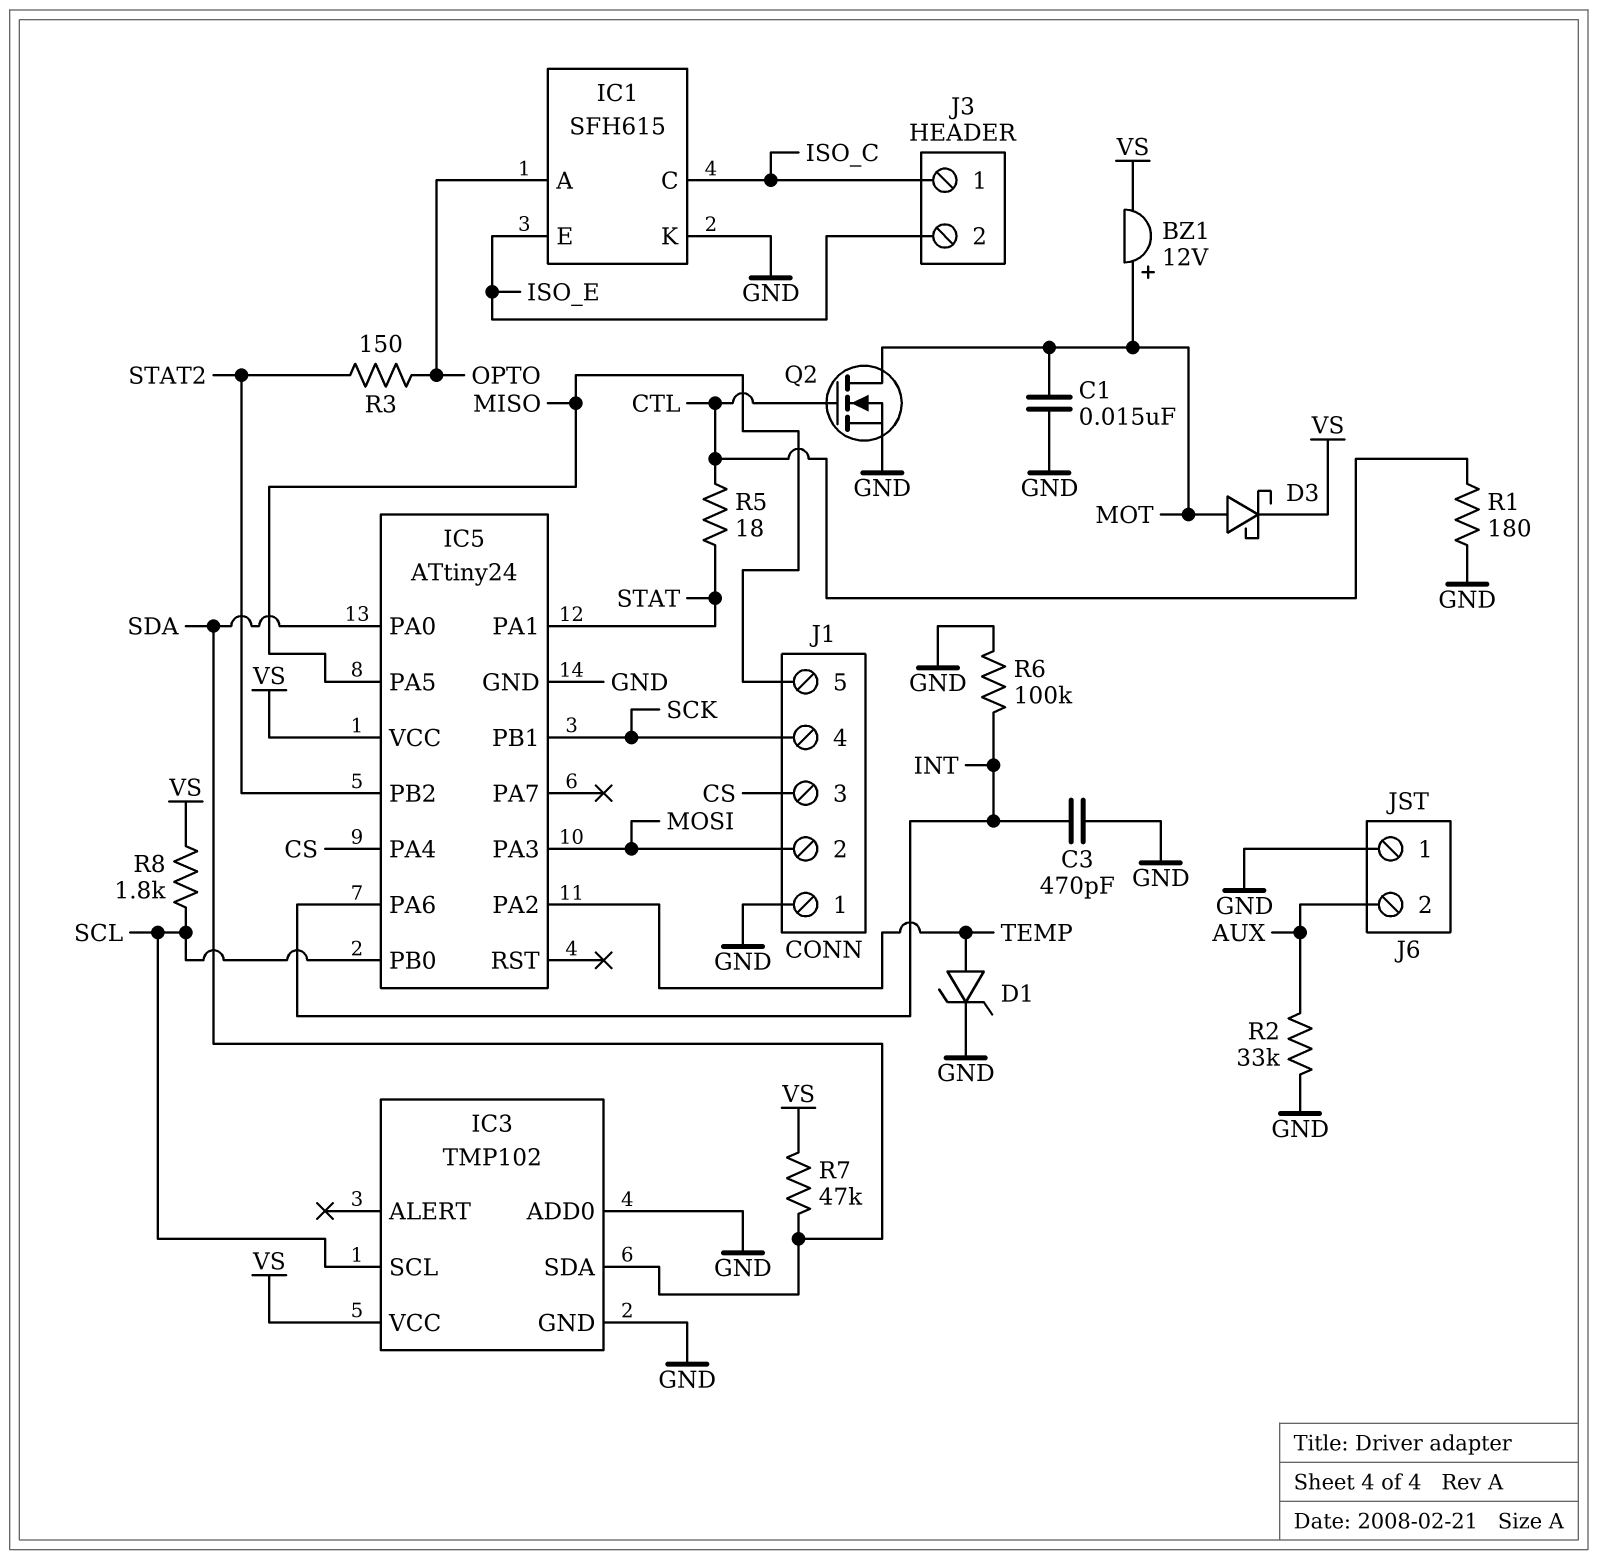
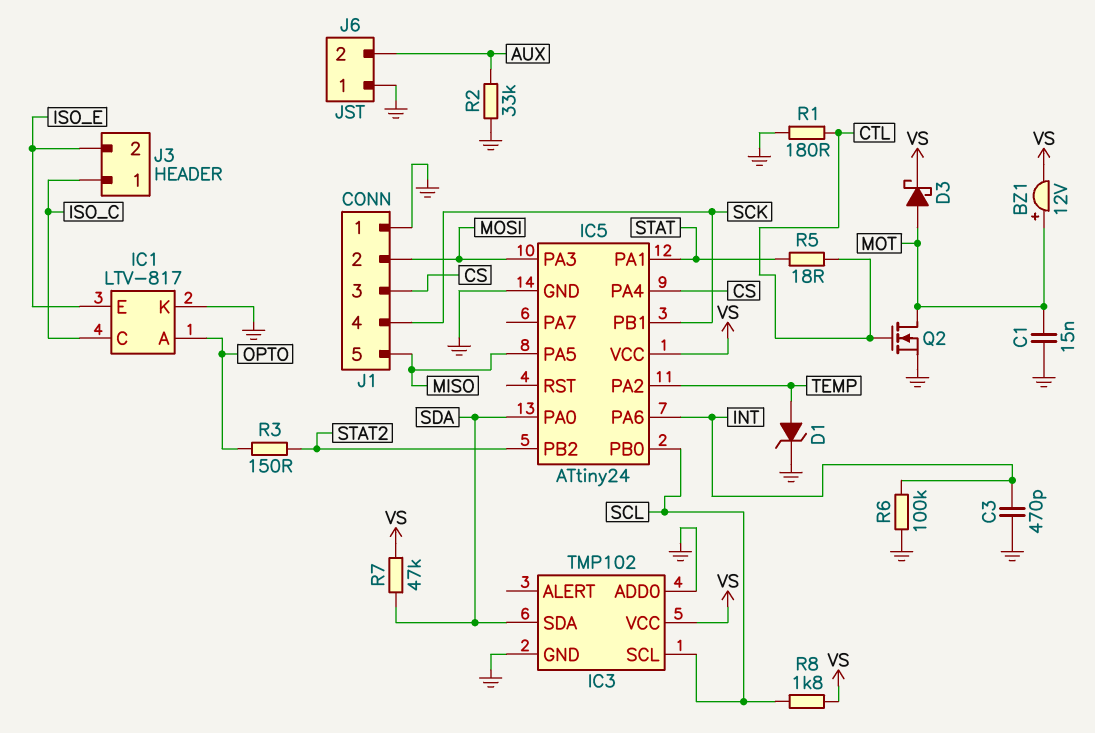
IC1: SFH615 -> LTV-817

